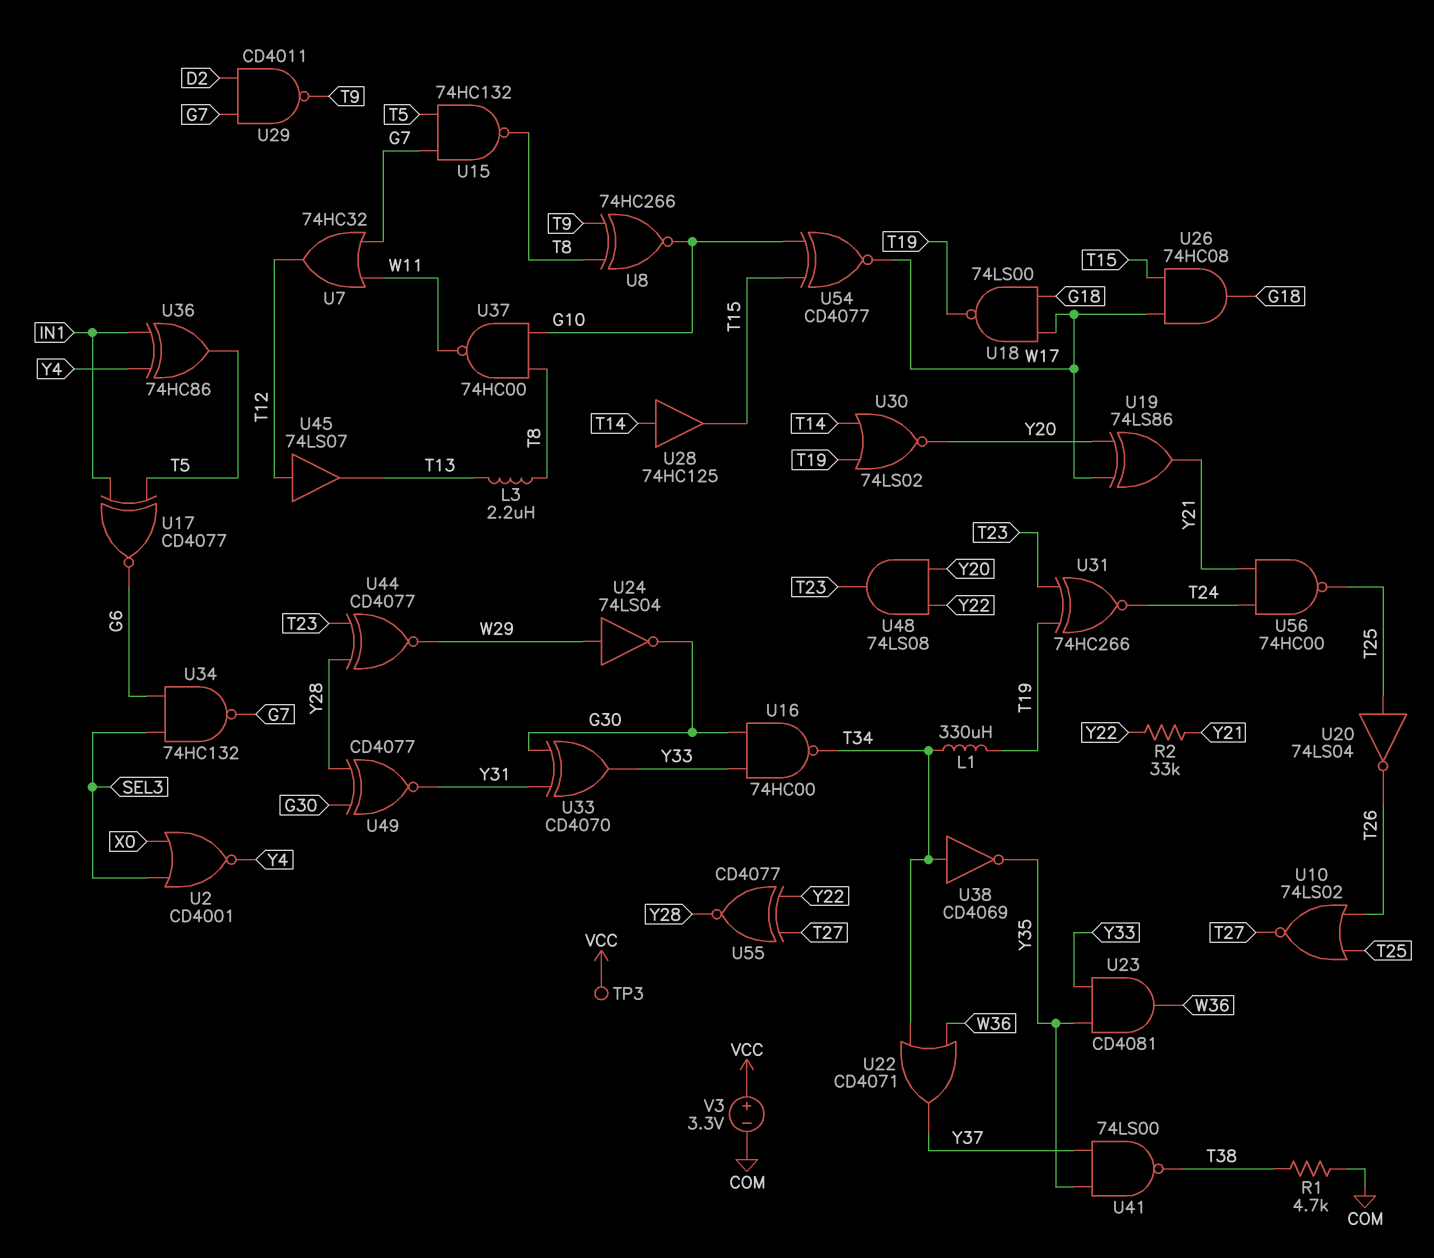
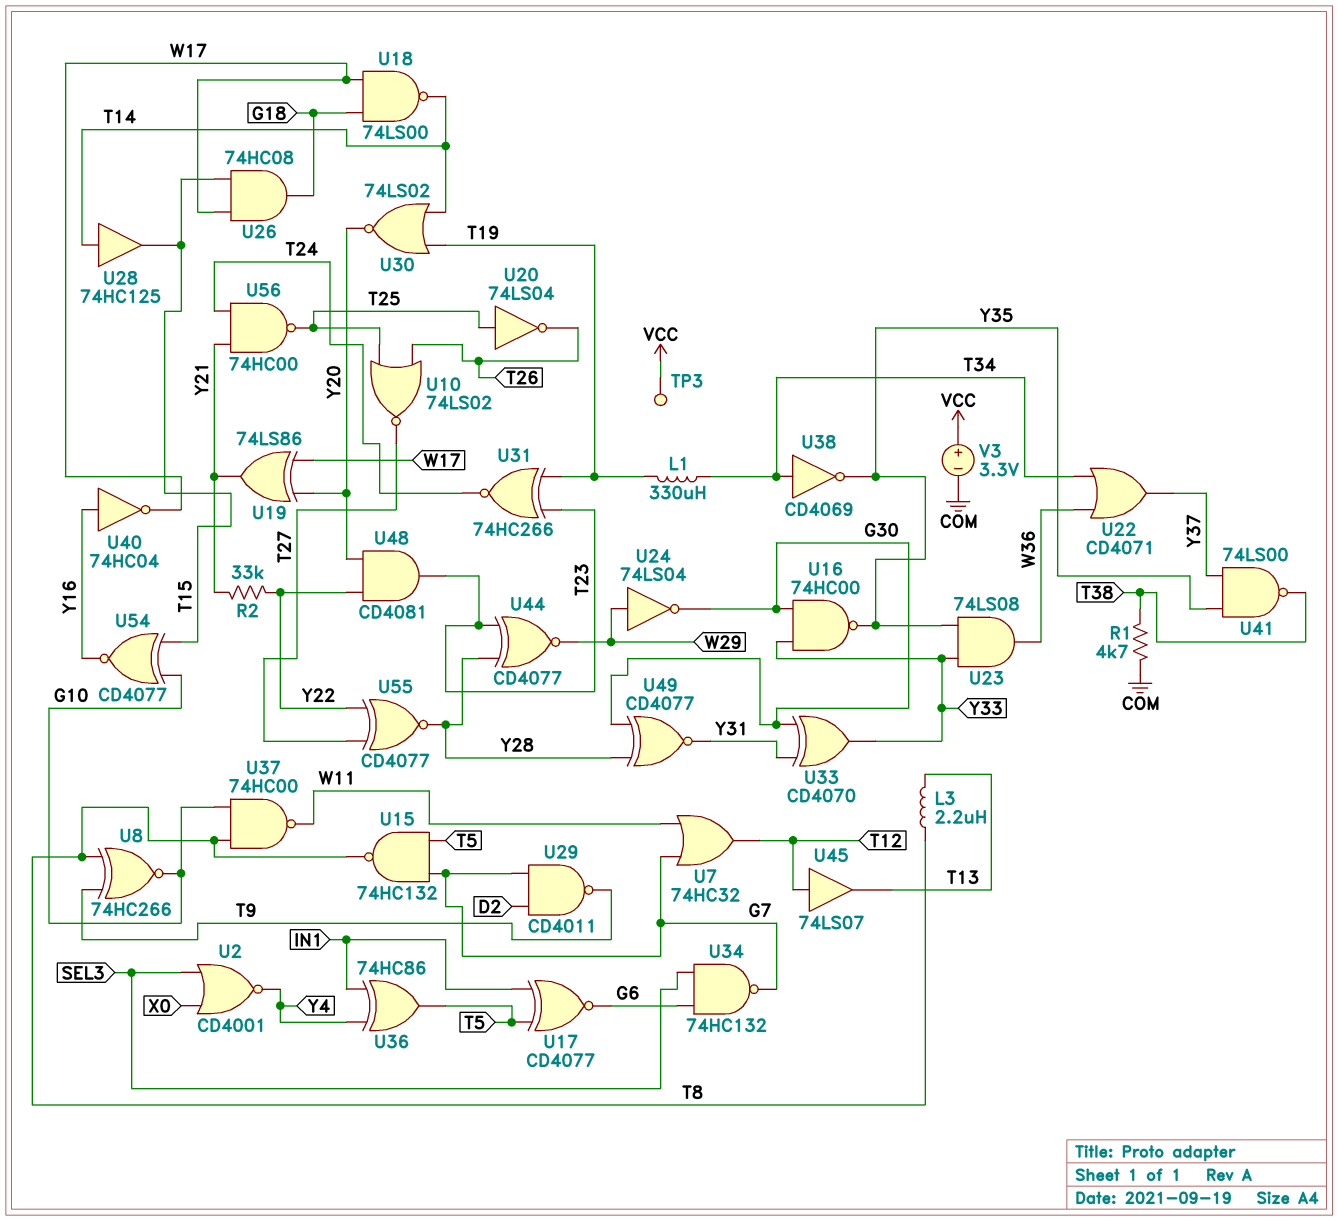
U16: NAND 74HC00 (in G30, in Y33, out T34) -> NAND 74HC00 (in G30, in Y33, out Y35)
U18: NAND 74LS00 (in G18, in W17, out T19) -> NAND 74LS00 (in G18, in W17, out T14)
U23: AND CD4081 (in Y33, in Y35, out W36) -> AND 74LS08 (in Y33, in Y35, out W36)
U40: none -> NOT 74HC04 (in Y16, out W17)
U48: AND 74LS08 (in Y20, in Y22, out T23) -> AND CD4081 (in Y20, in Y22, out T23)
U54: XNOR CD4077 (in G10, in T15, out W17) -> XNOR CD4077 (in G10, in T15, out Y16)

